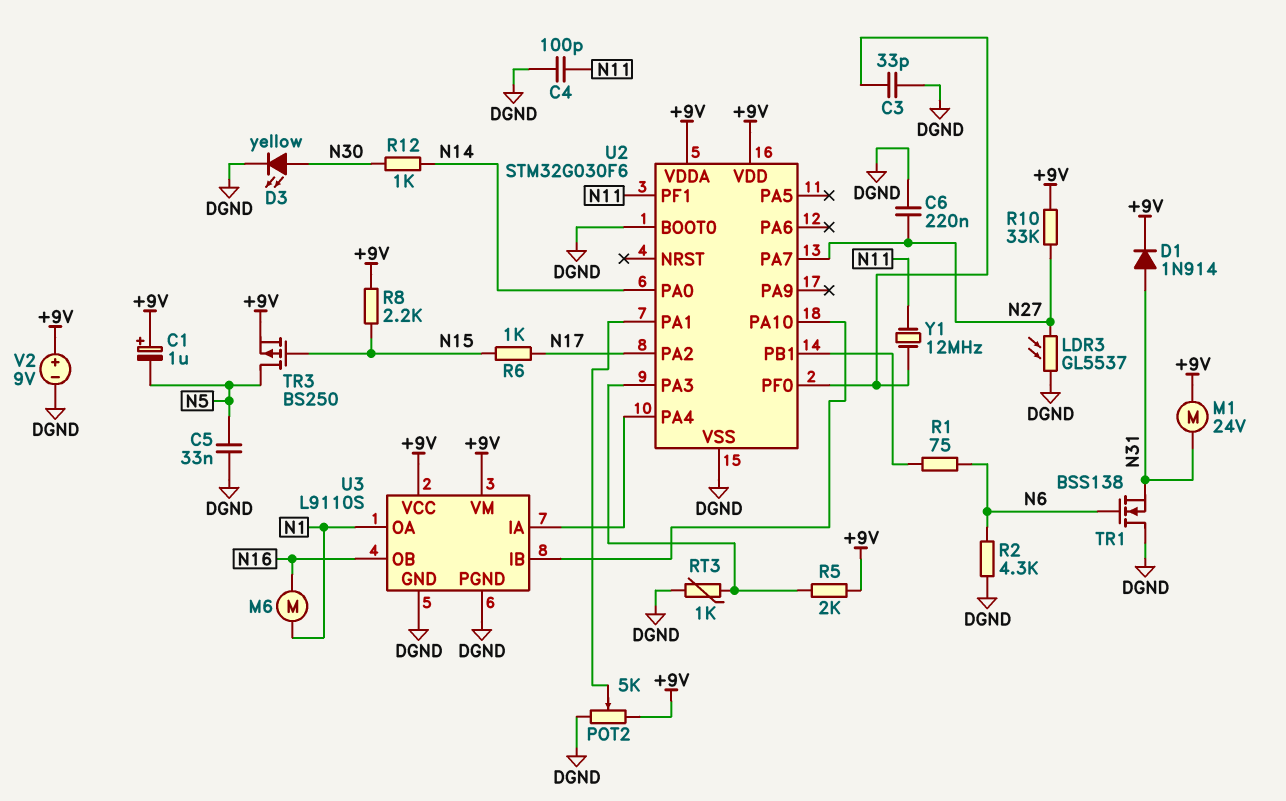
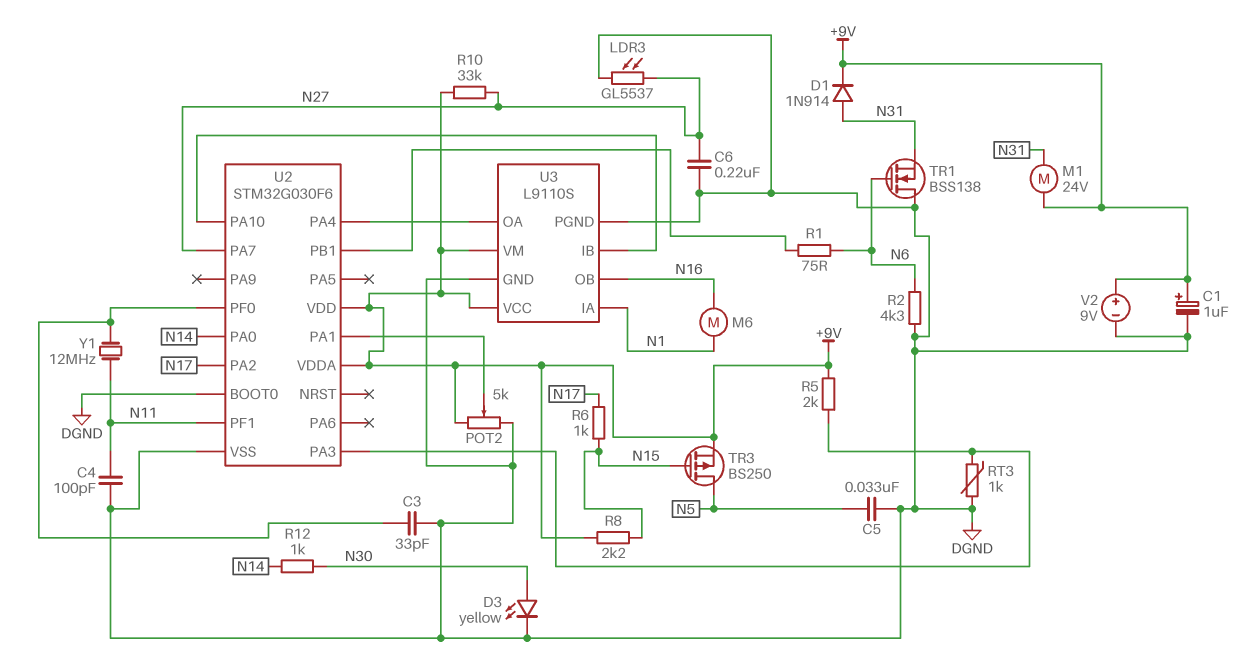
C1: 1uF (plus +9V, minus N5) -> 1uF (plus +9V, minus DGND)
U3 pin IA: U2/PA4 -> N1
U3 pin OA: N1 -> U2/PA4

